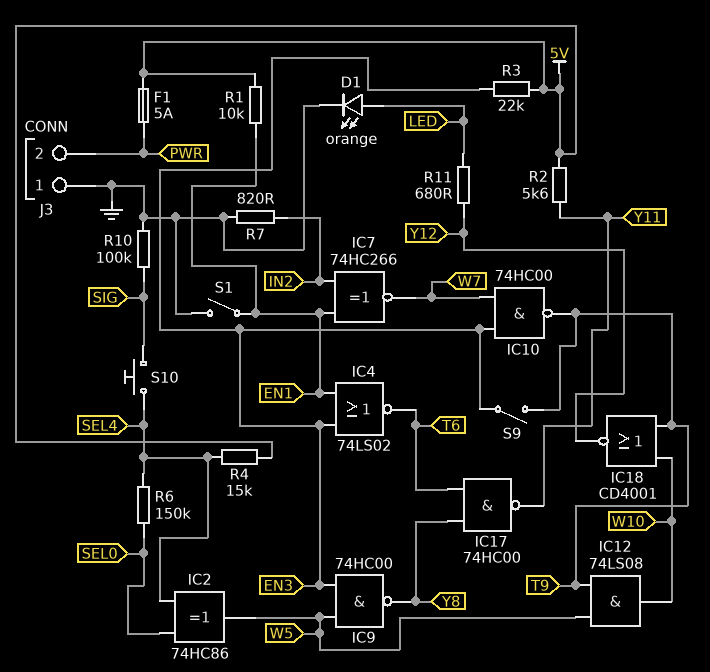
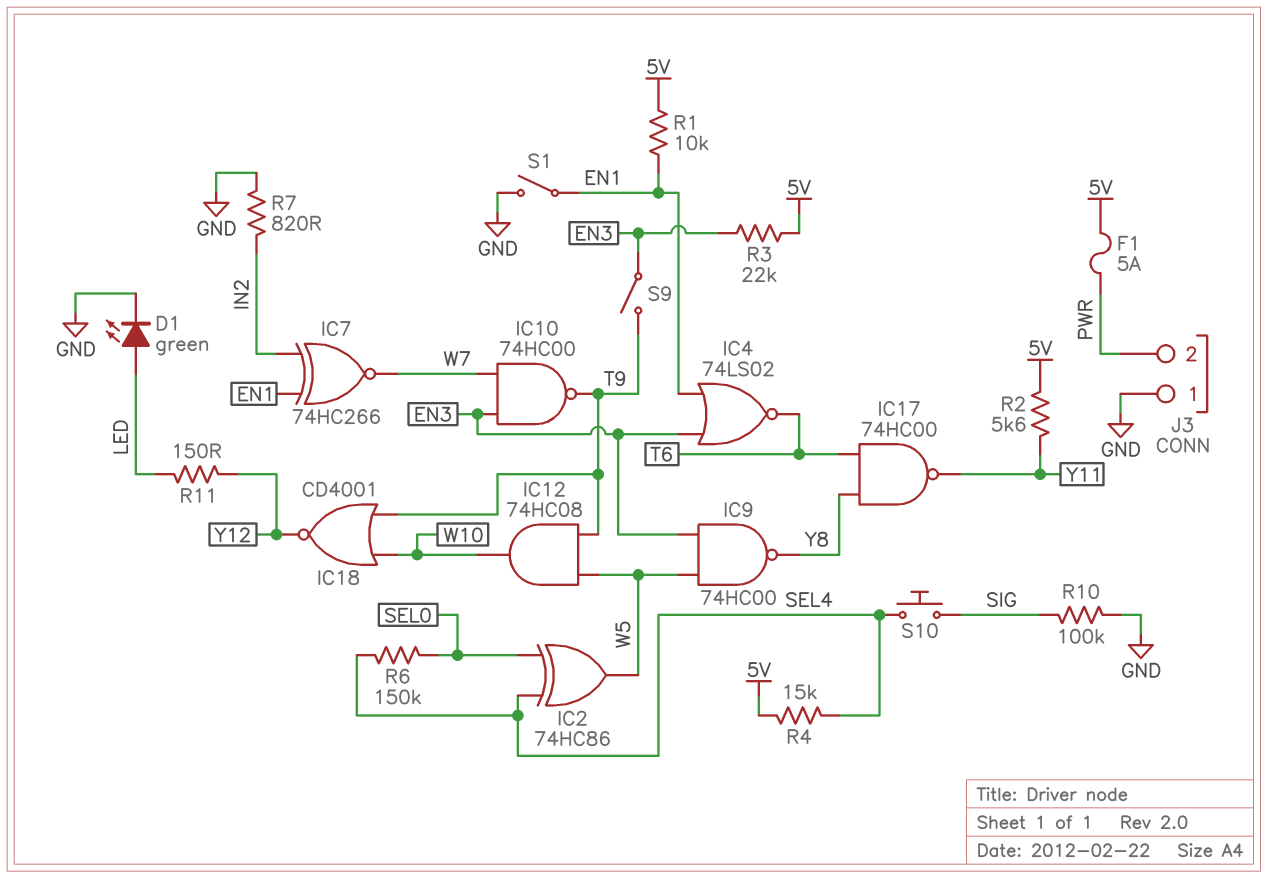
D1: LED orange (A LED, K GND) -> LED green (A LED, K GND)
IC12: AND 74LS08 (in T9, in W5, out W10) -> AND 74HC08 (in T9, in W5, out W10)
R11: 680 (LED, Y12) -> 150 (LED, Y12)

